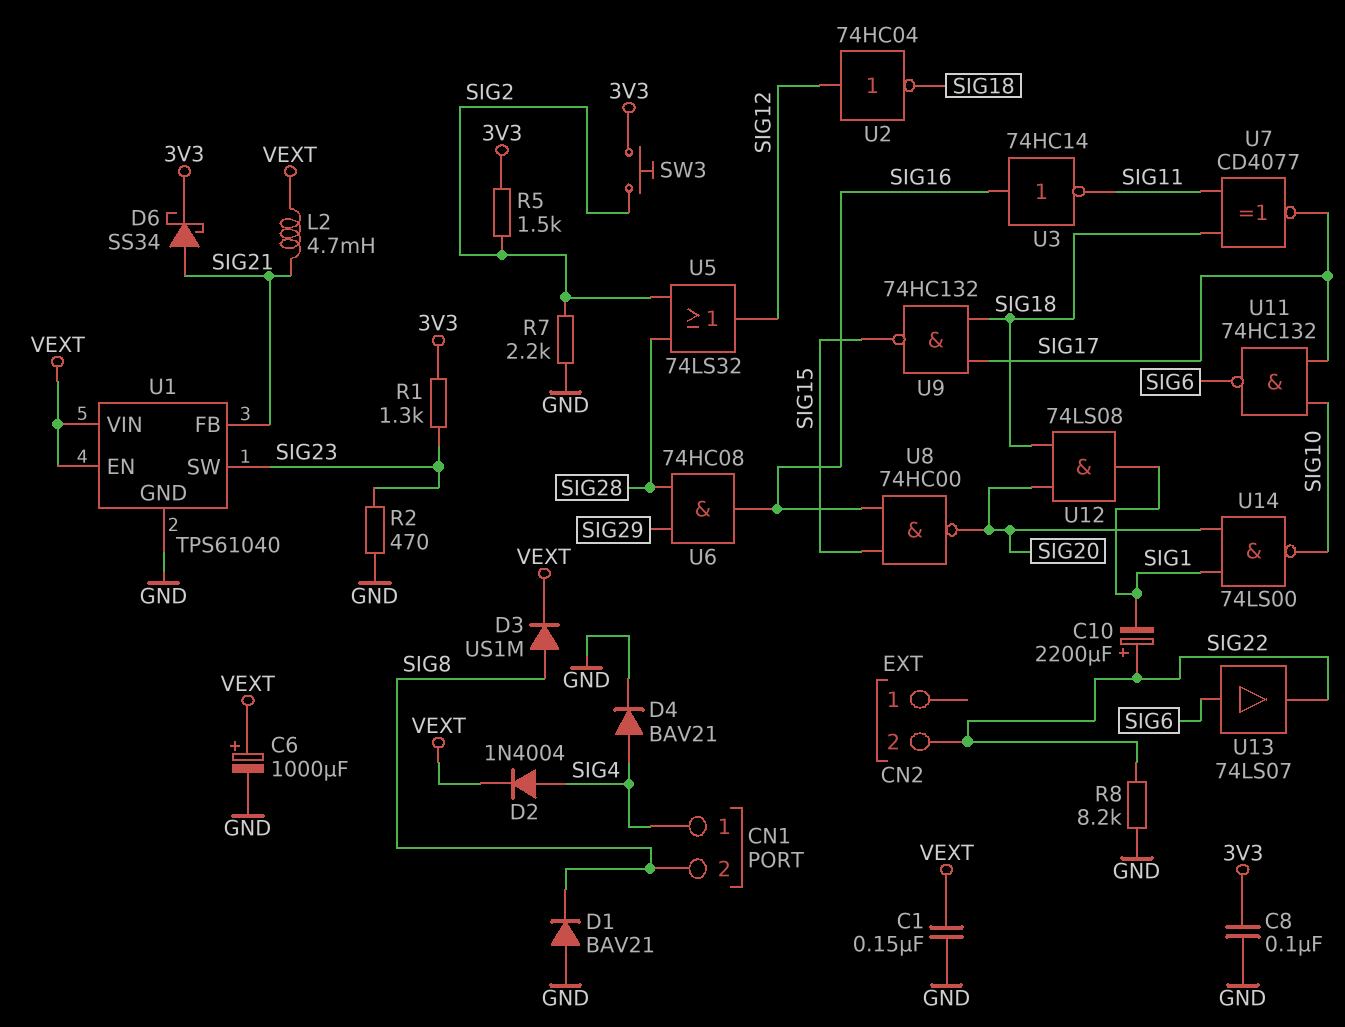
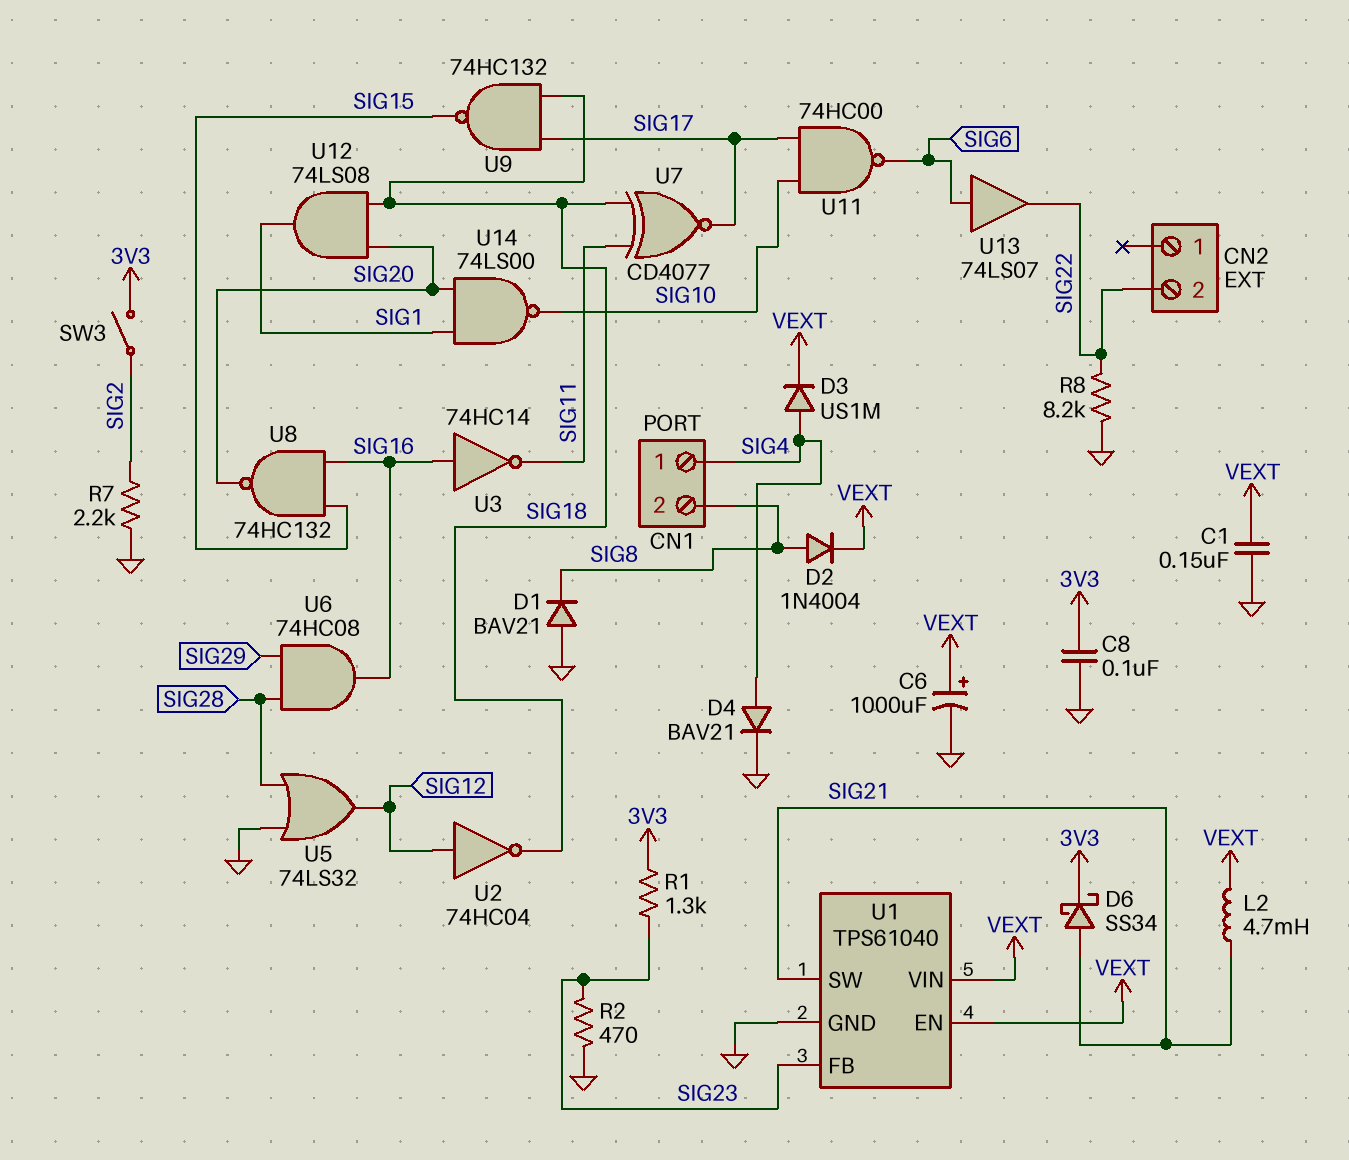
C10: 2200uF (plus SIG22, minus SIG1) -> none
D2: diode 1N4004 (A SIG4, K VEXT) -> diode 1N4004 (A SIG8, K VEXT)
D3: diode US1M (A SIG8, K VEXT) -> diode US1M (A SIG4, K VEXT)
R5: 1.5k (3V3, SIG2) -> none
SW3: button (3V3, SIG2) -> switch (3V3, SIG2)
U1 pin FB: SIG21 -> SIG23
U1 pin SW: SIG23 -> SIG21
U5: OR 74LS32 (in SIG2, in SIG28, out SIG12) -> OR 74LS32 (in GND, in SIG28, out SIG12)
U8: NAND 74HC00 (in SIG15, in SIG16, out SIG20) -> NAND 74HC132 (in SIG15, in SIG16, out SIG20)
U11: NAND 74HC132 (in SIG10, in SIG17, out SIG6) -> NAND 74HC00 (in SIG10, in SIG17, out SIG6)

